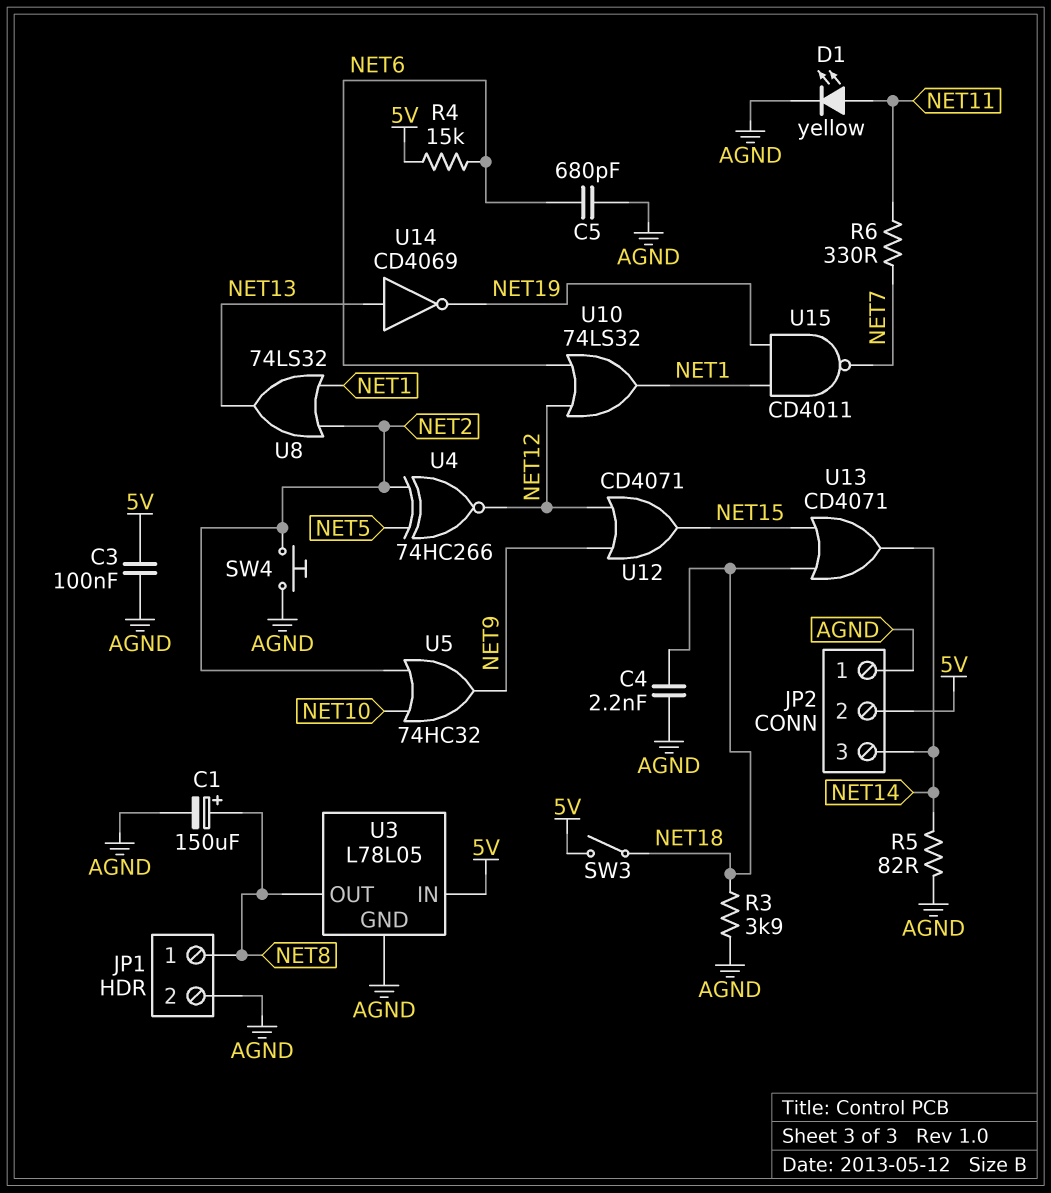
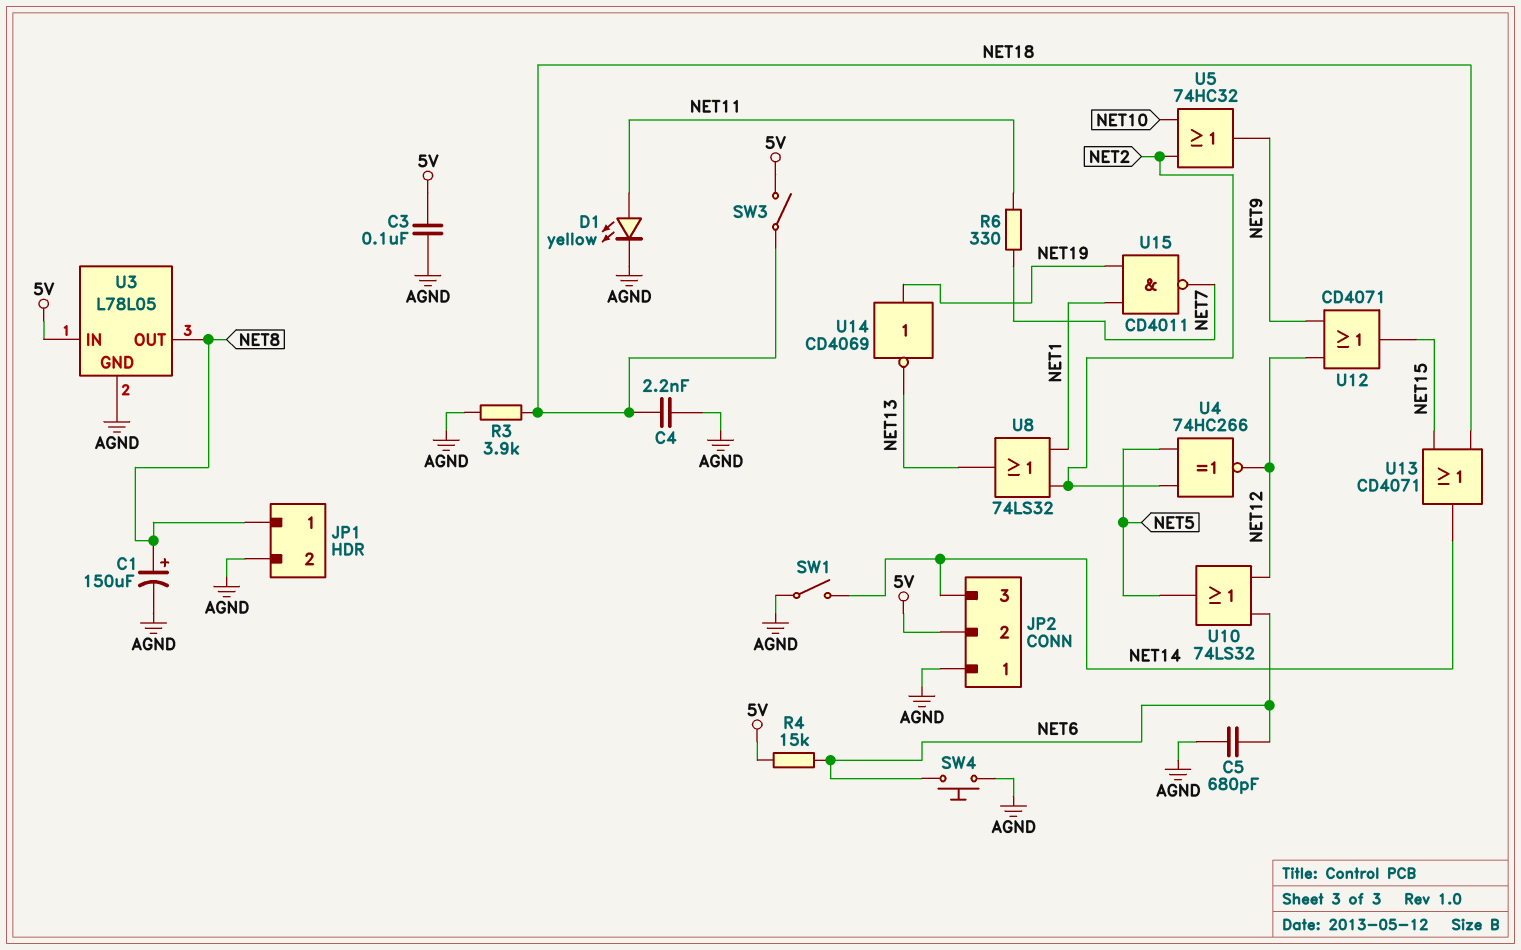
R5: 82 (AGND, NET14) -> none
SW1: none -> switch (AGND, NET14)
SW4: button (AGND, NET2) -> button (AGND, NET6)
U10: OR 74LS32 (in NET6, in NET12, out NET1) -> OR 74LS32 (in NET6, in NET12, out NET5)
U14: NOT CD4069 (in NET13, out NET19) -> NOT CD4069 (in NET19, out NET13)

